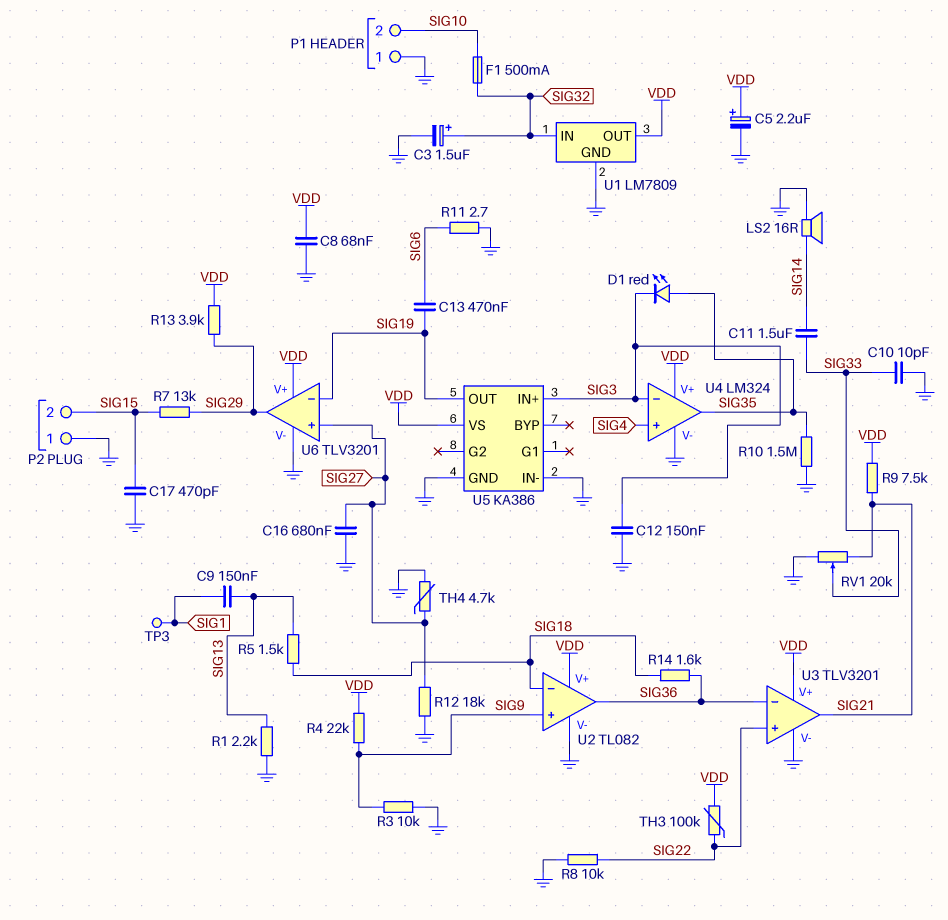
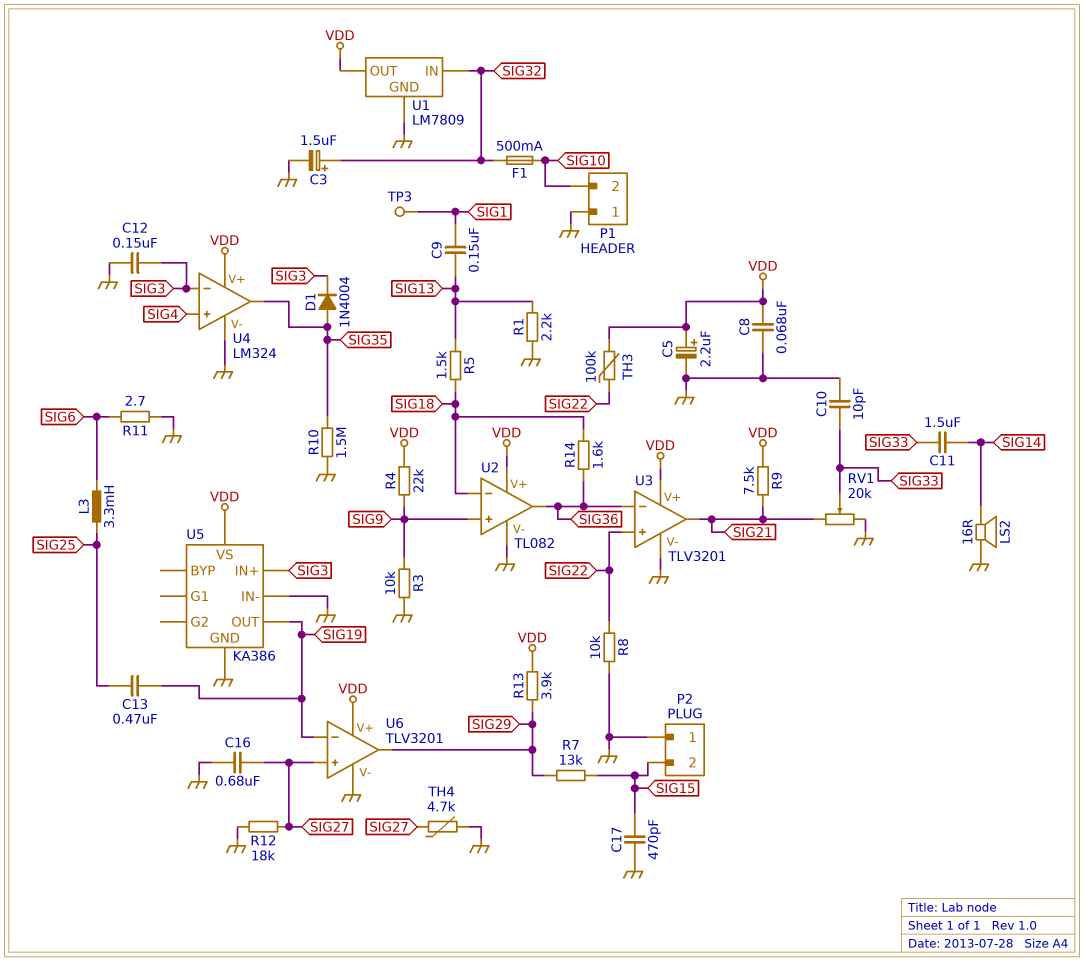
C13: 470nF (SIG6, SIG19) -> 470nF (SIG19, SIG25)
D1: LED red (A SIG35, K SIG3) -> diode 1N4004 (A SIG35, K SIG3)
L3: none -> 3.3mH (SIG6, SIG25)

